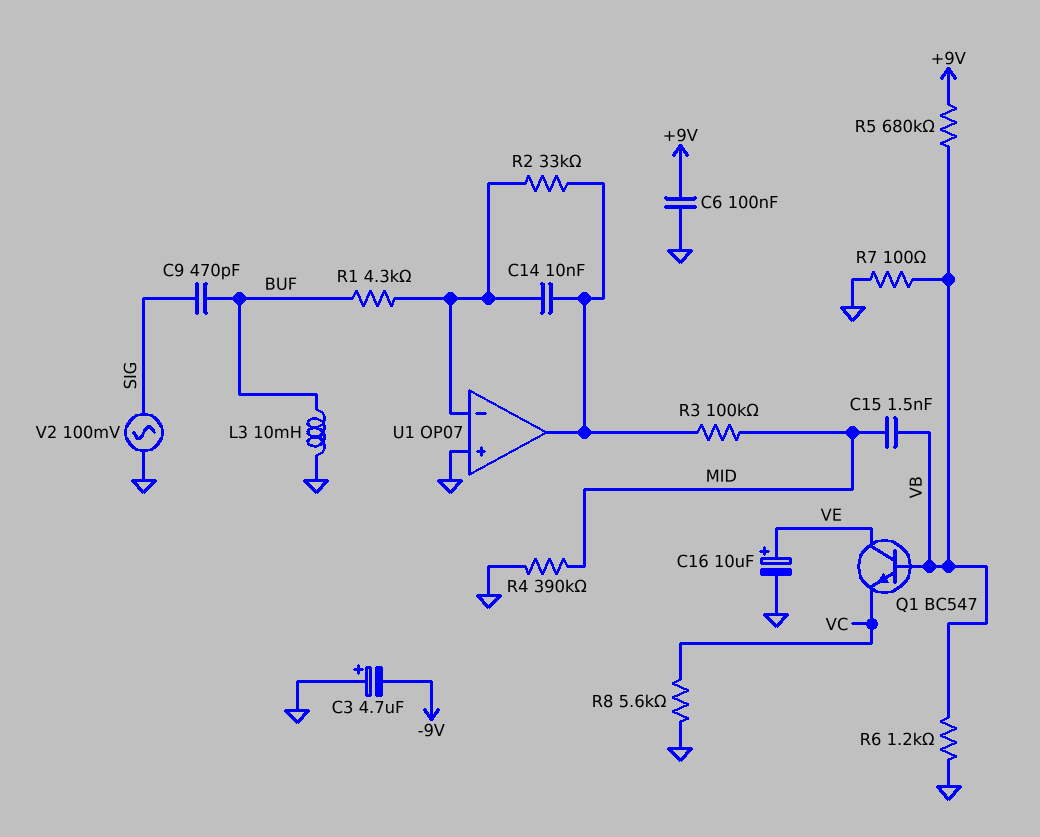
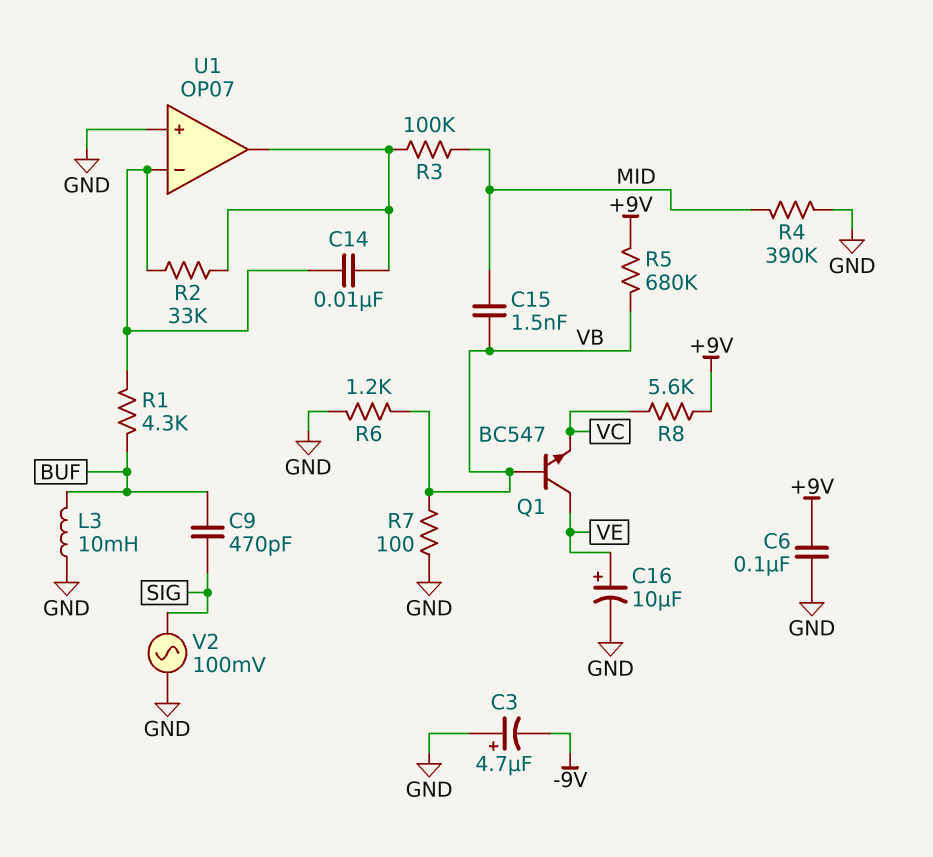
R8: 5.6k (GND, VC) -> 5.6k (+9V, VC)

